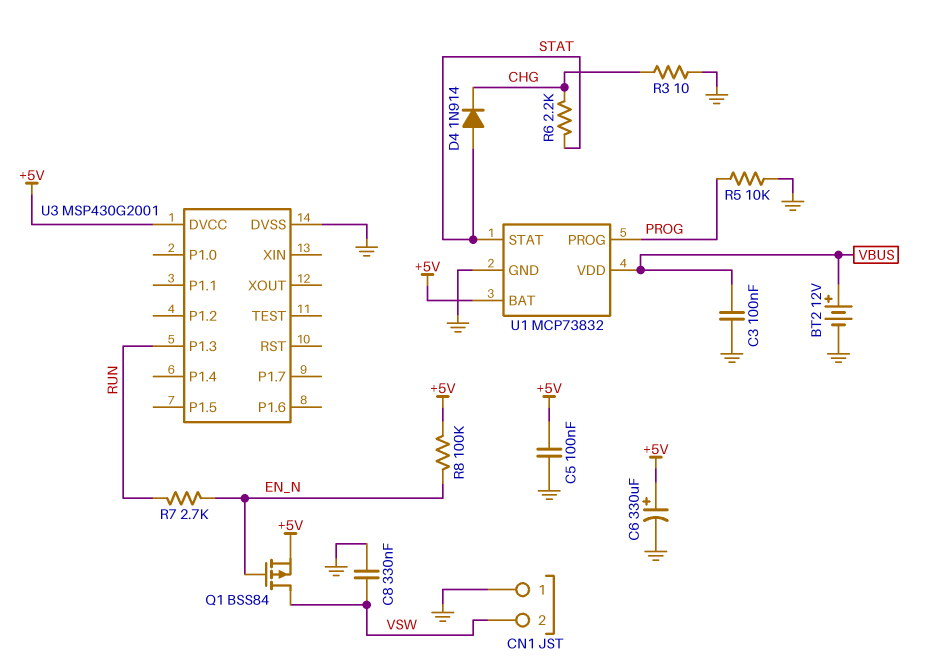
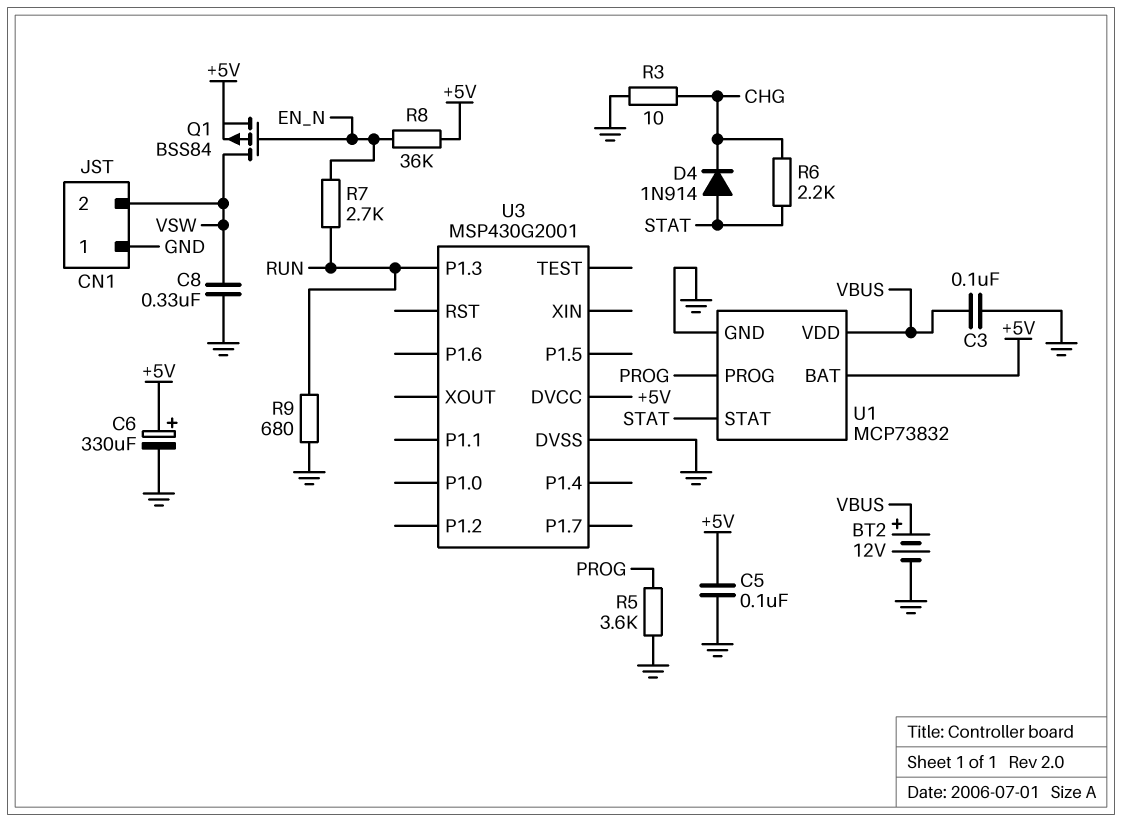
R5: 10k (GND, PROG) -> 3.6k (GND, PROG)
R8: 100k (+5V, EN_N) -> 36k (+5V, EN_N)
R9: none -> 680 (GND, RUN)

